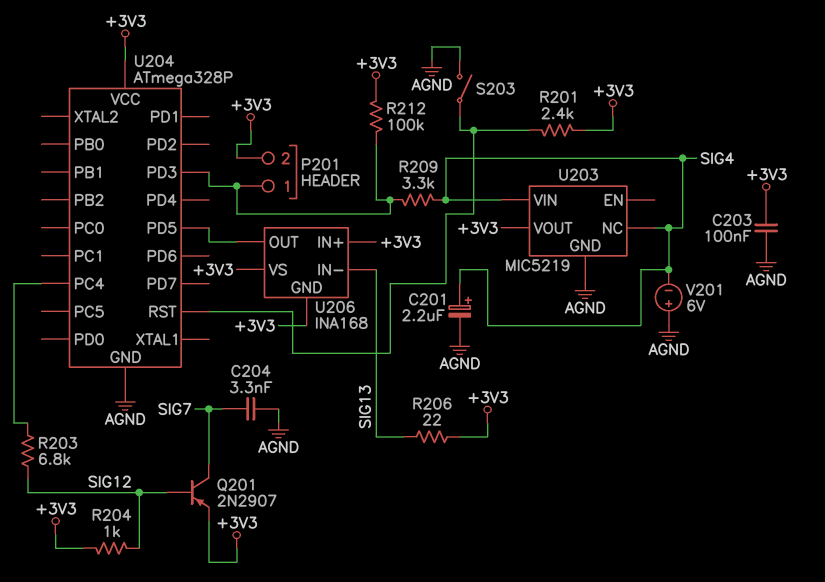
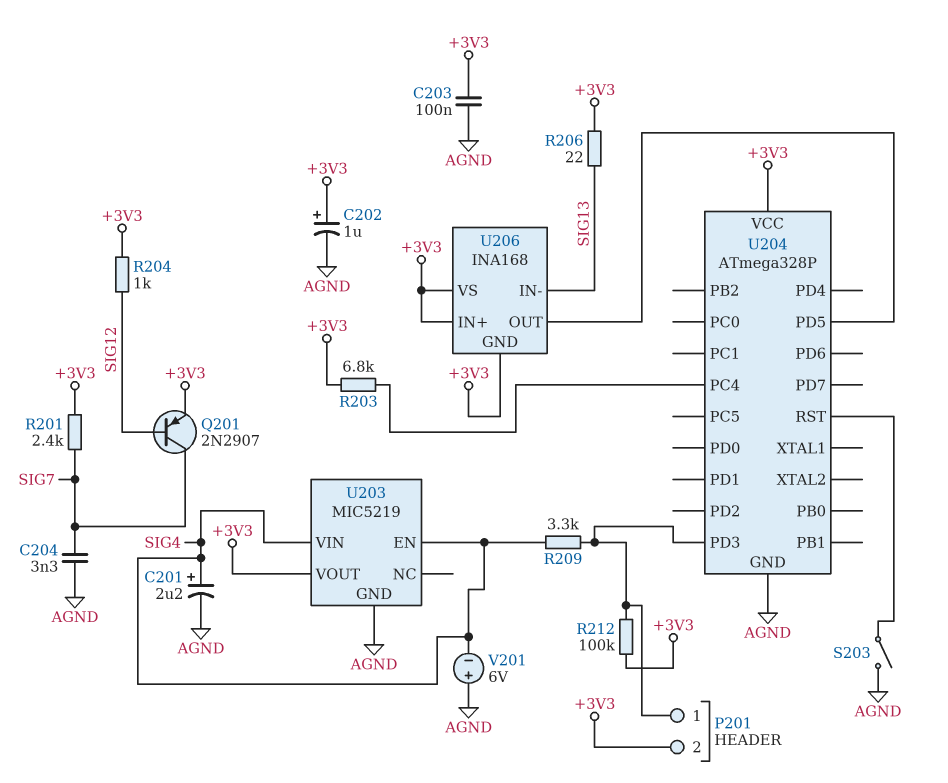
C202: none -> 1uF (plus +3V3, minus AGND)
R201: 2.4k (+3V3, U204/RST) -> 2.4k (+3V3, SIG7)
R203: 6.8k (SIG12, U204/PC4) -> 6.8k (+3V3, U204/PC4)
U203 pin EN: none -> SIG4
U203 pin NC: SIG4 -> none

